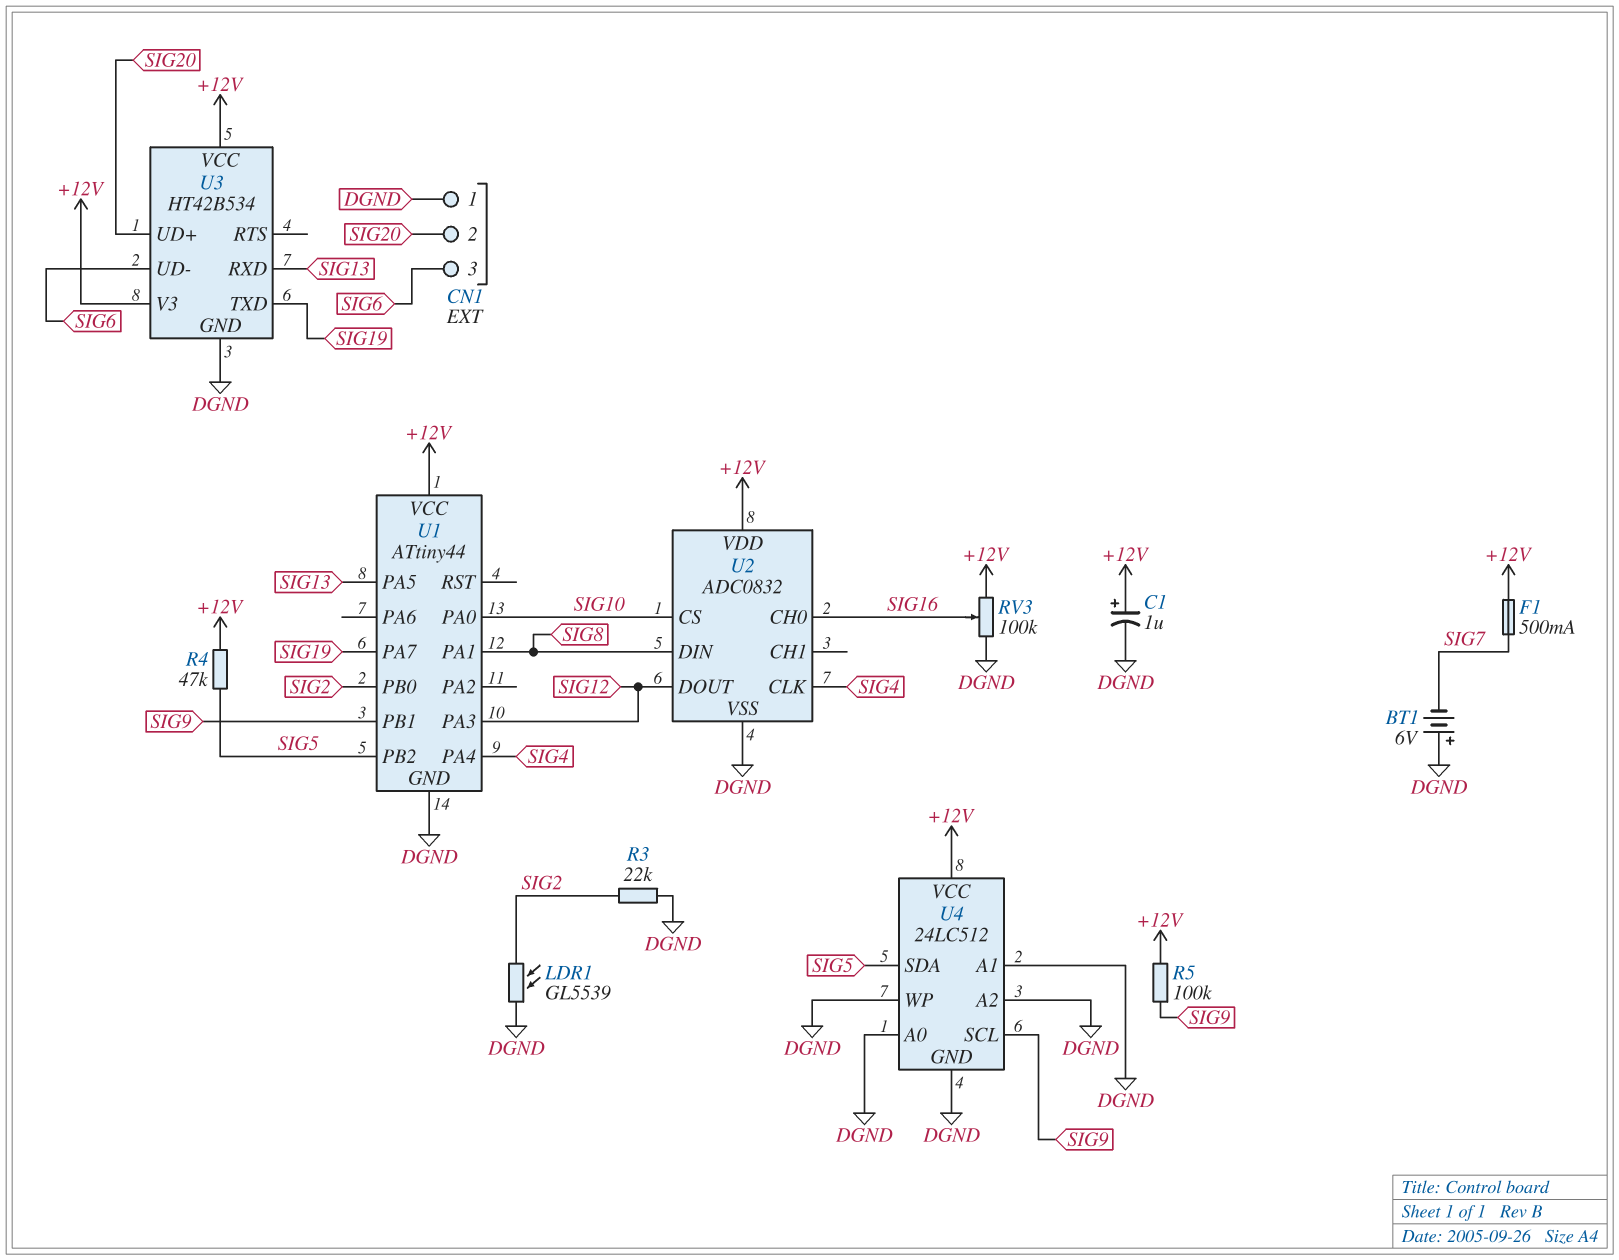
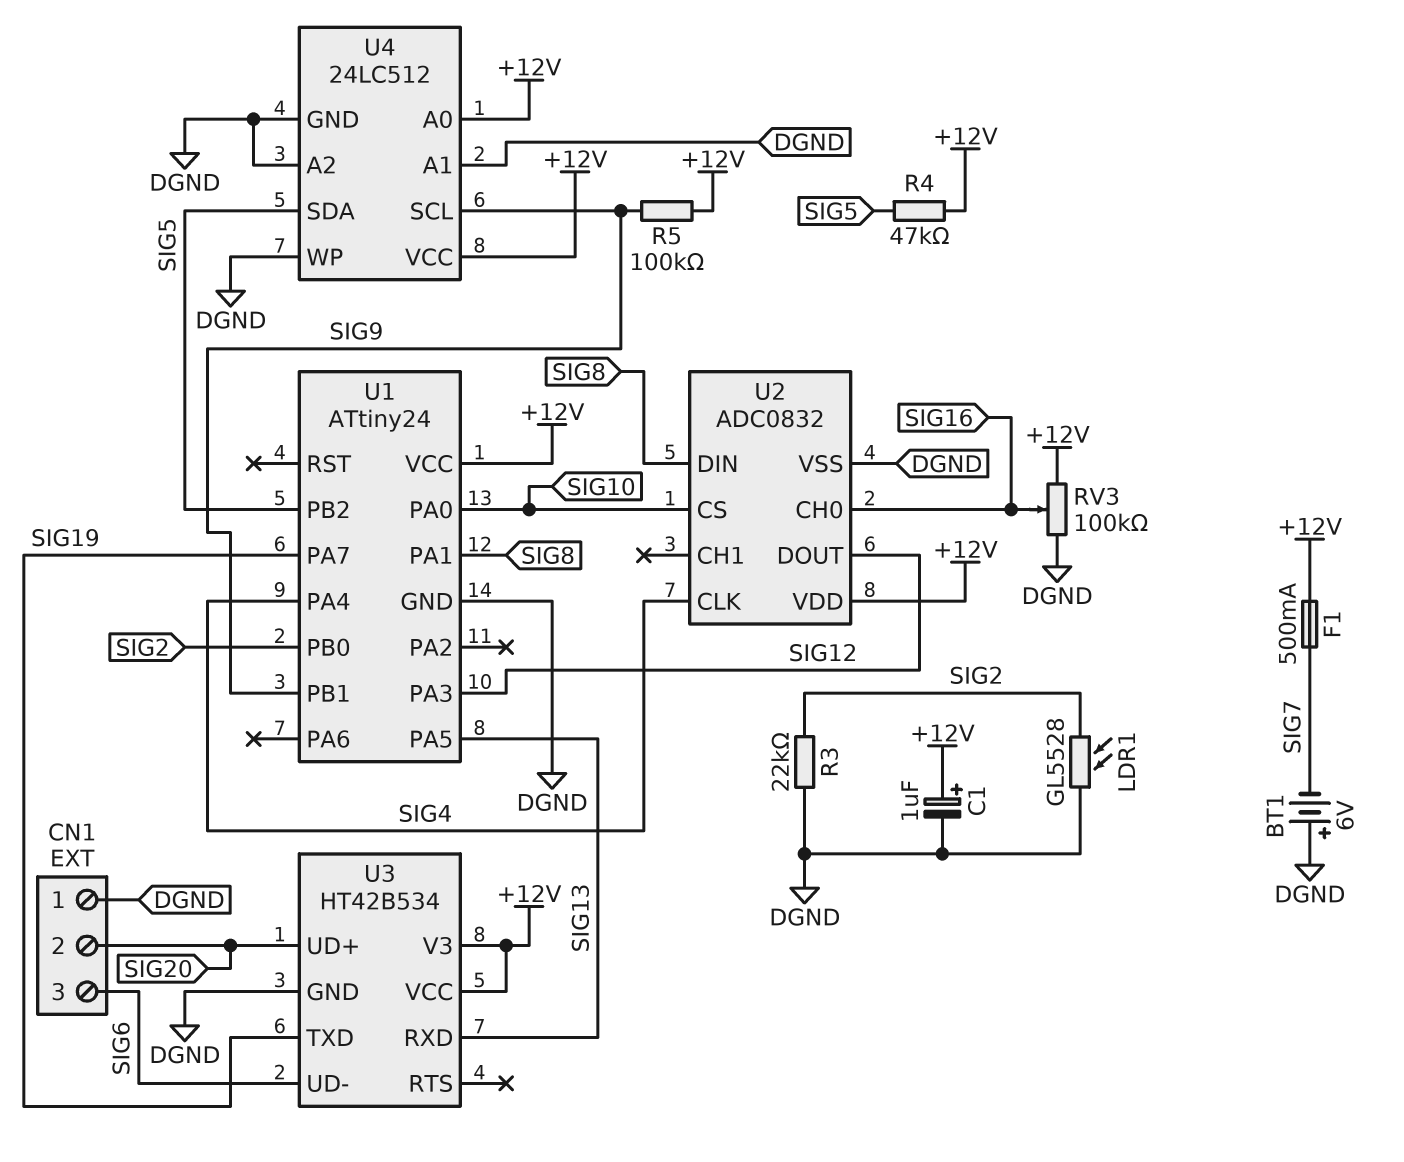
LDR1: GL5539 (DGND, SIG2) -> GL5528 (DGND, SIG2)
U1: ATtiny44 -> ATtiny24
U4 pin A0: DGND -> +12V

